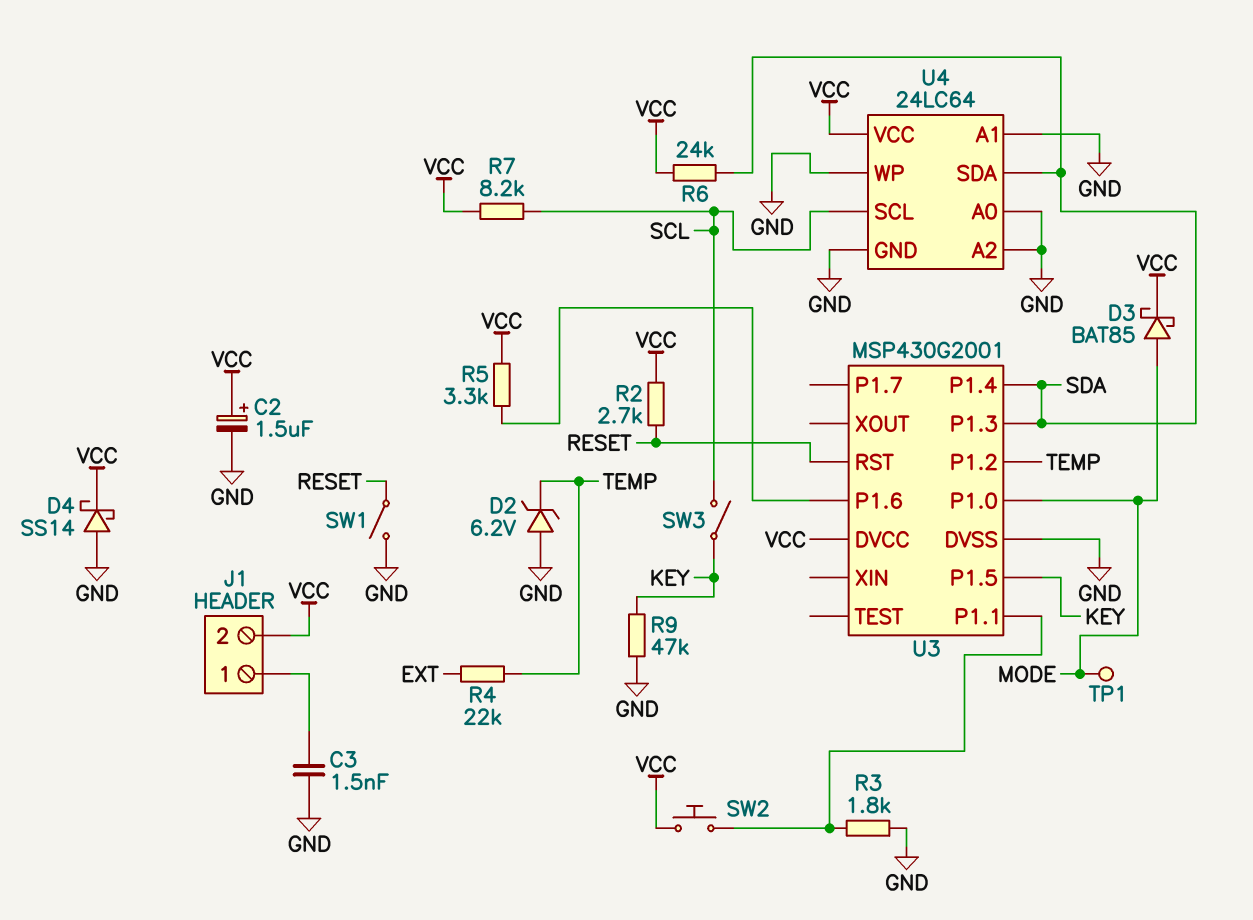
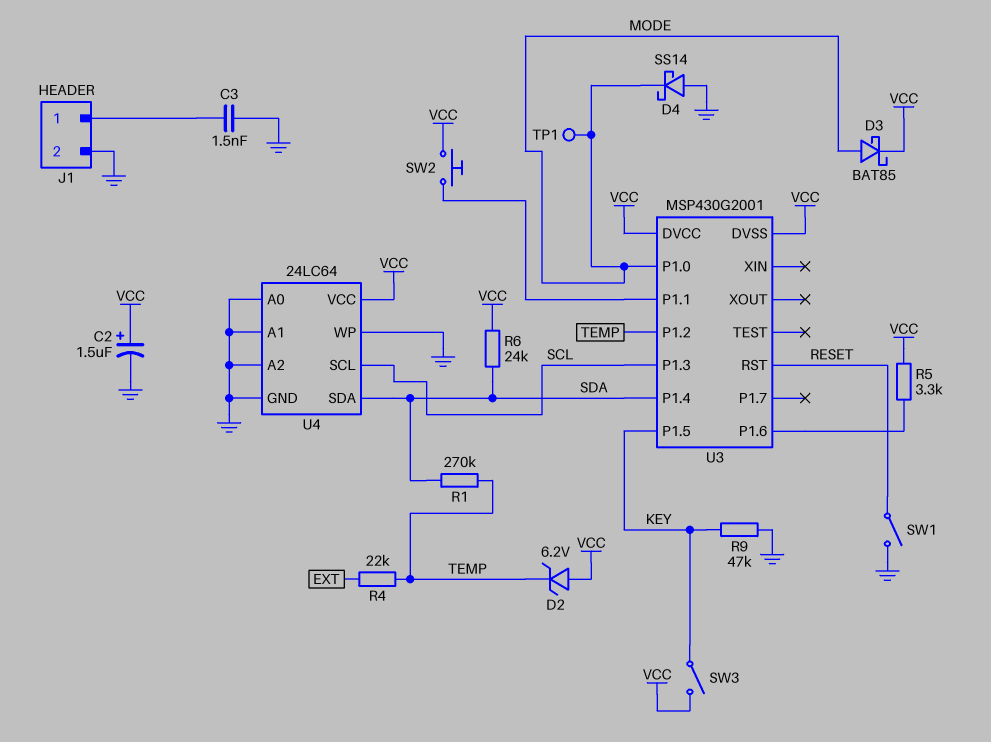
D2: zener 6.2V (A GND, K TEMP) -> zener 6.2V (A VCC, K TEMP)
D4: schottky SS14 (A GND, K VCC) -> schottky SS14 (A GND, K MODE)
J1 pin 2: VCC -> GND
R1: none -> 270k (SDA, TEMP)
R2: 2.7k (RESET, VCC) -> none
R3: 1.8k (GND, U3/P1.1) -> none
R7: 8.2k (SCL, VCC) -> none
SW3: switch (KEY, SCL) -> switch (KEY, VCC)
U3 pin DVSS: GND -> VCC
U3 pin P1.3: SDA -> SCL

